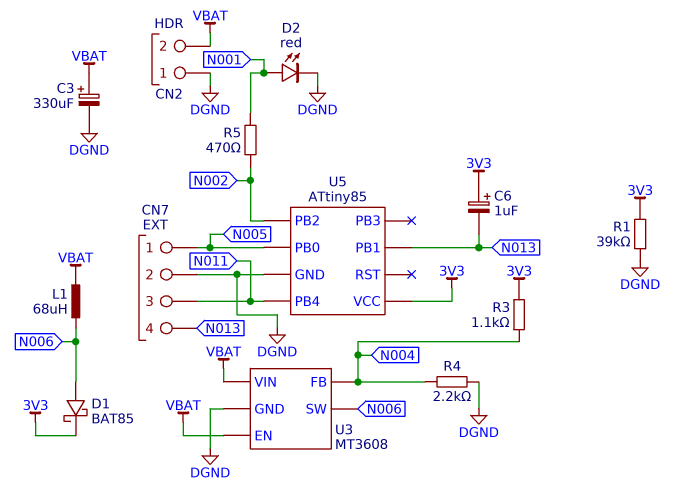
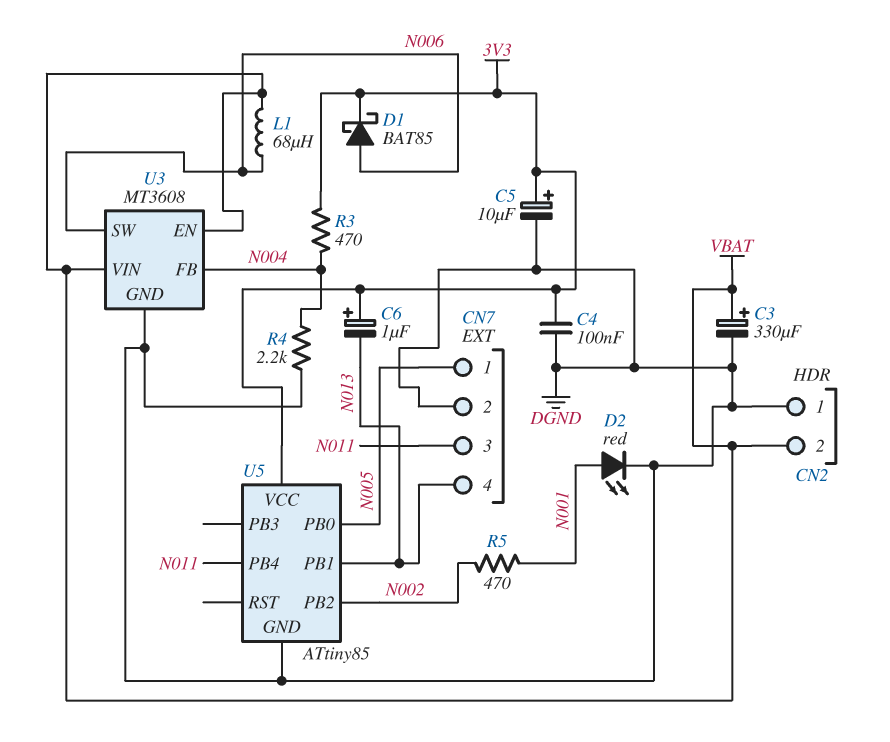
C4: none -> 100nF (3V3, DGND)
C5: none -> 10uF (plus 3V3, minus DGND)
R1: 39k (3V3, DGND) -> none
R3: 1.1k (3V3, N004) -> 470 (3V3, N004)

